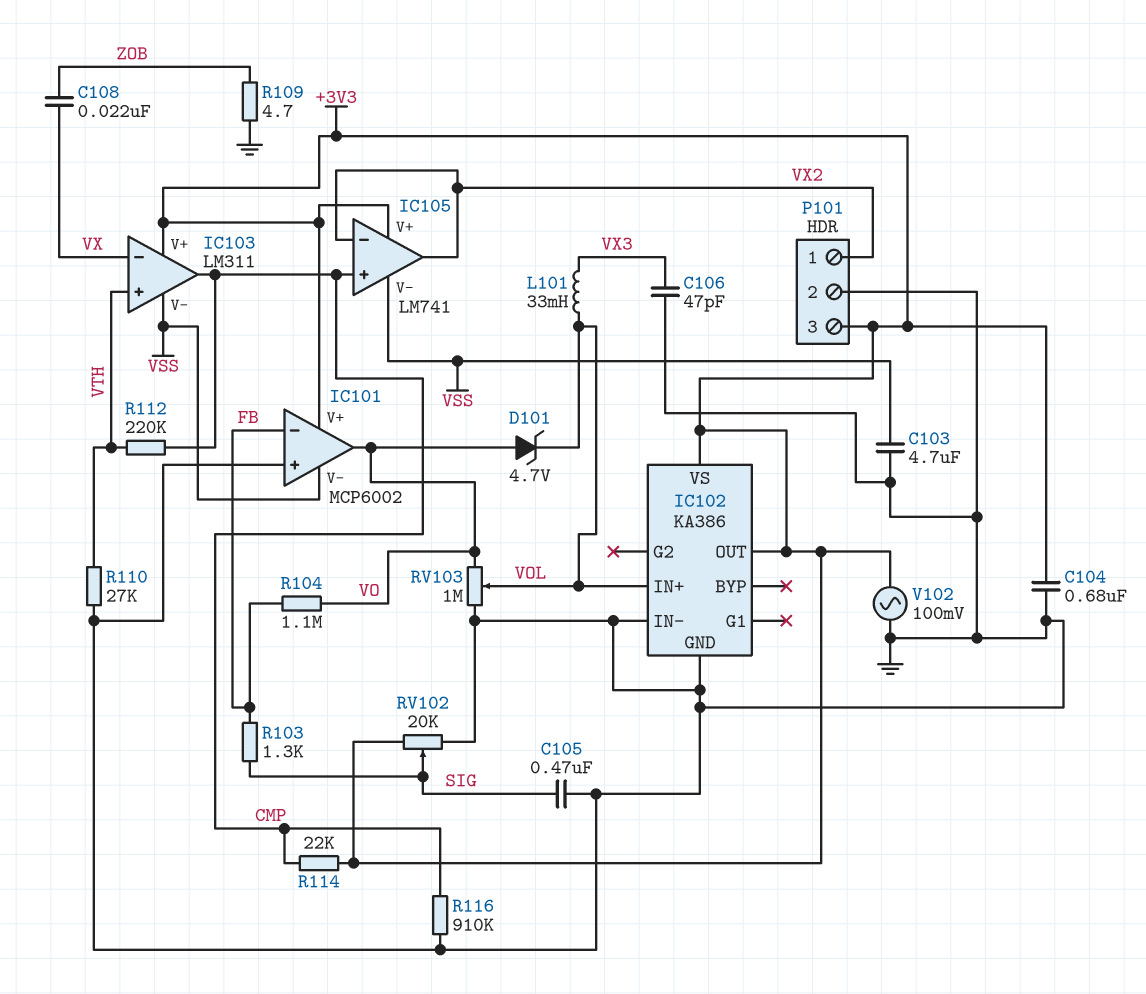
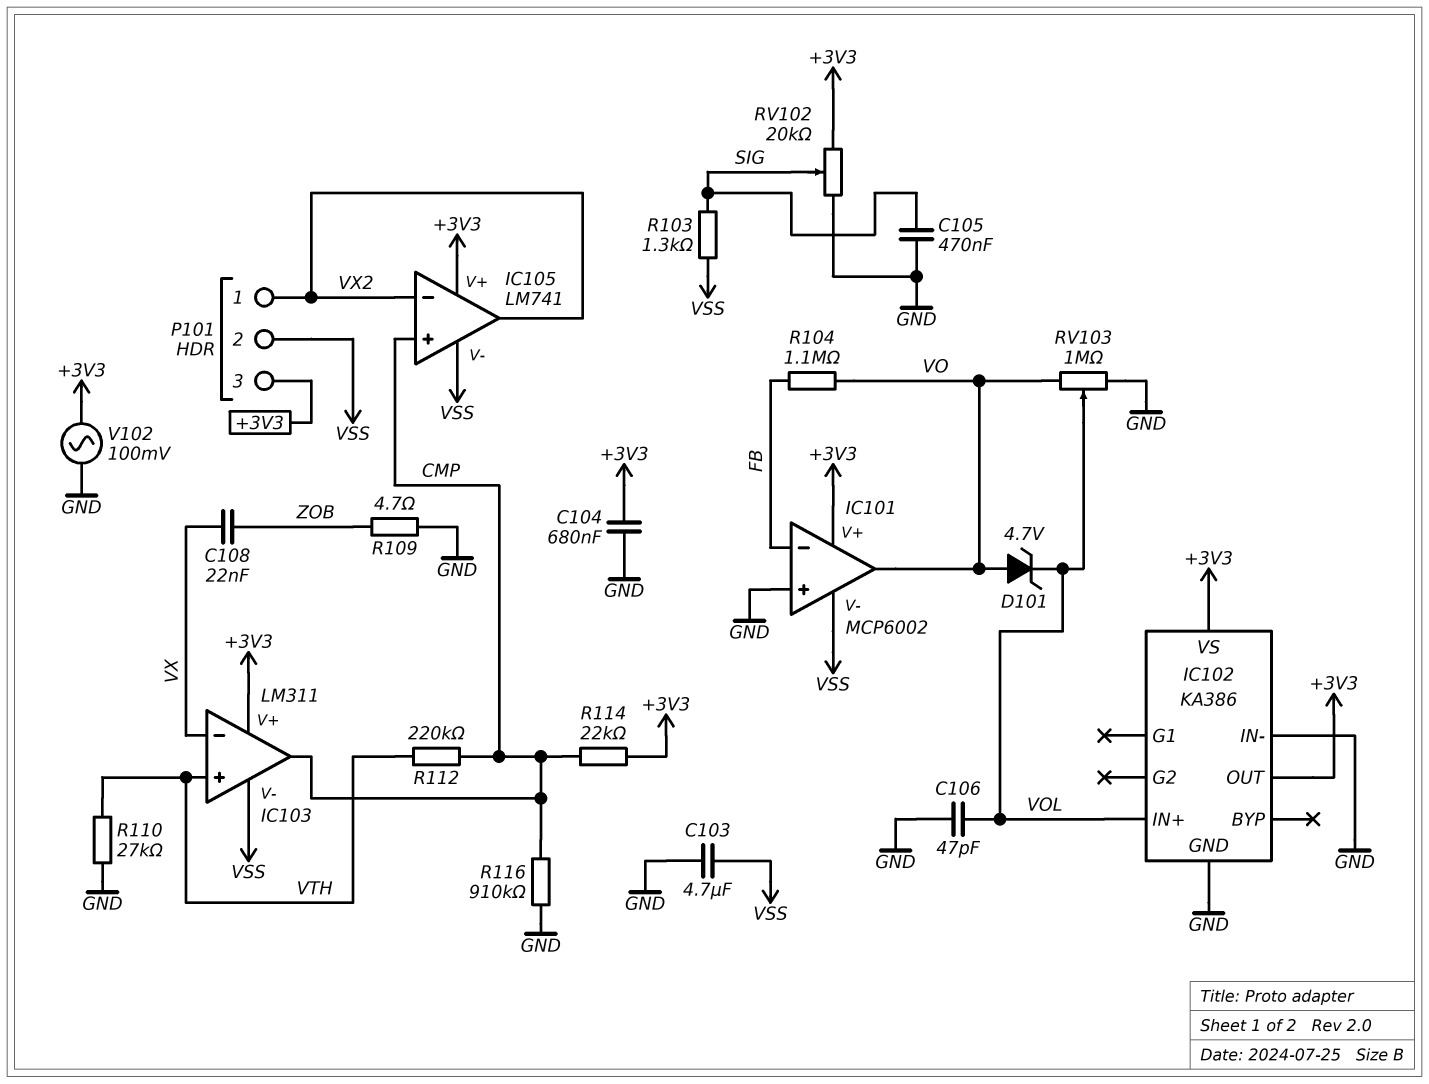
C106: 47pF (GND, VX3) -> 47pF (GND, VOL)
L101: 33mH (VOL, VX3) -> none
P101 pin 2: GND -> VSS
R103: 1.3k (FB, SIG) -> 1.3k (SIG, VSS)

